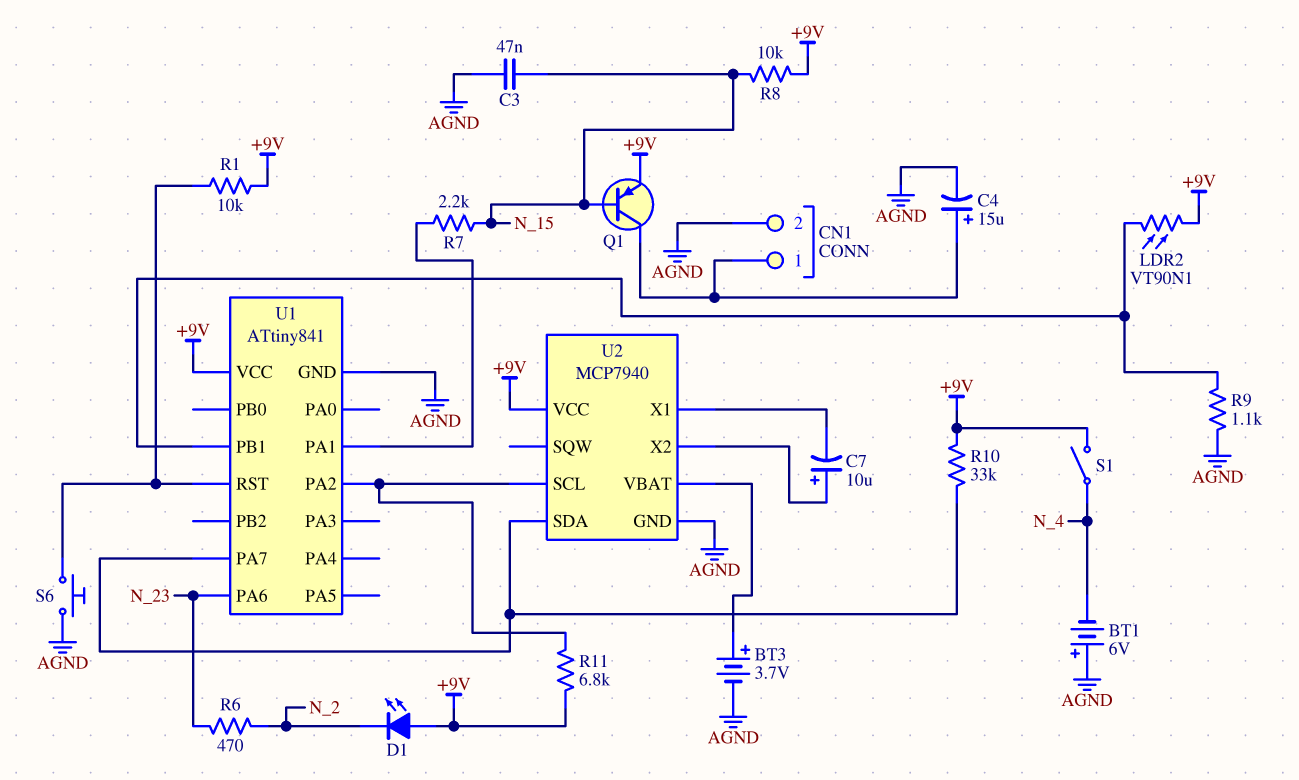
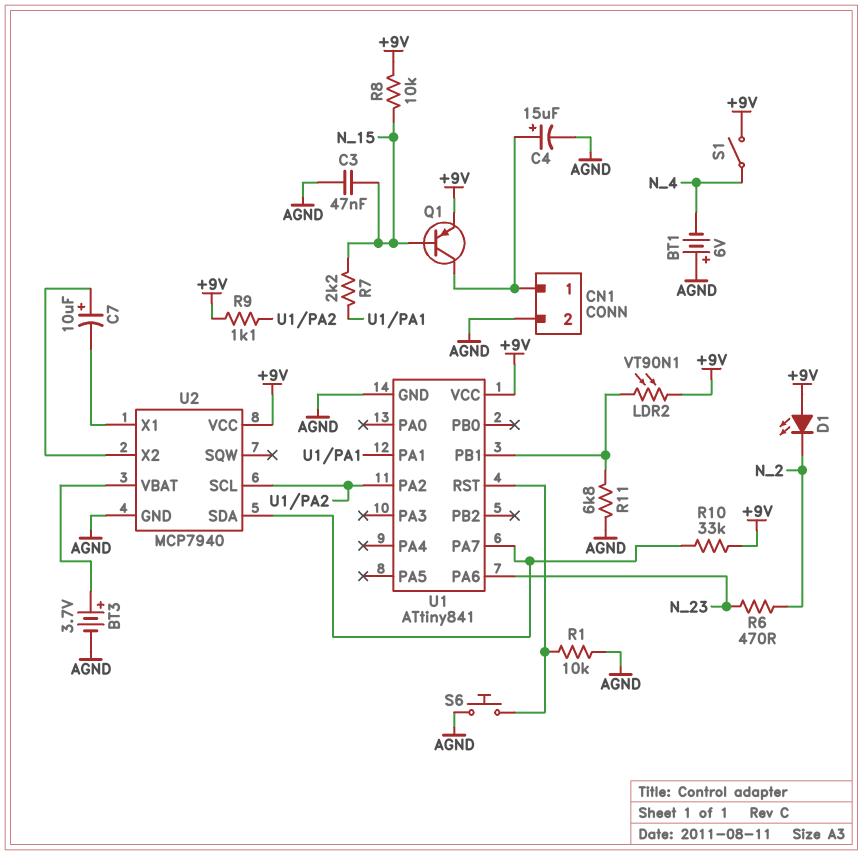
R1: 10k (+9V, U1/RST) -> 10k (AGND, U1/RST)
R9: 1.1k (AGND, U1/PB1) -> 1.1k (+9V, U1/PA2)
R11: 6.8k (+9V, U1/PA2) -> 6.8k (AGND, U1/PB1)

